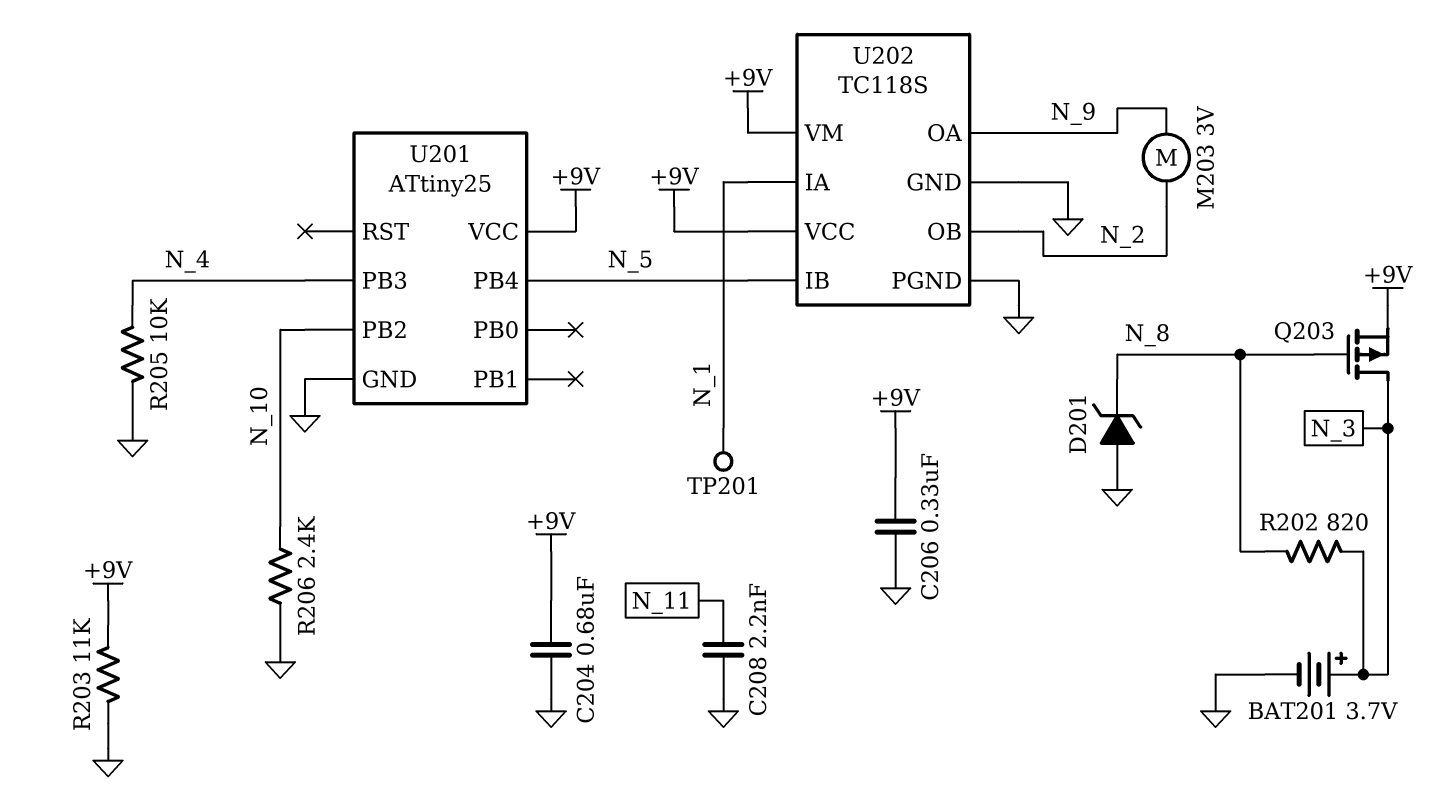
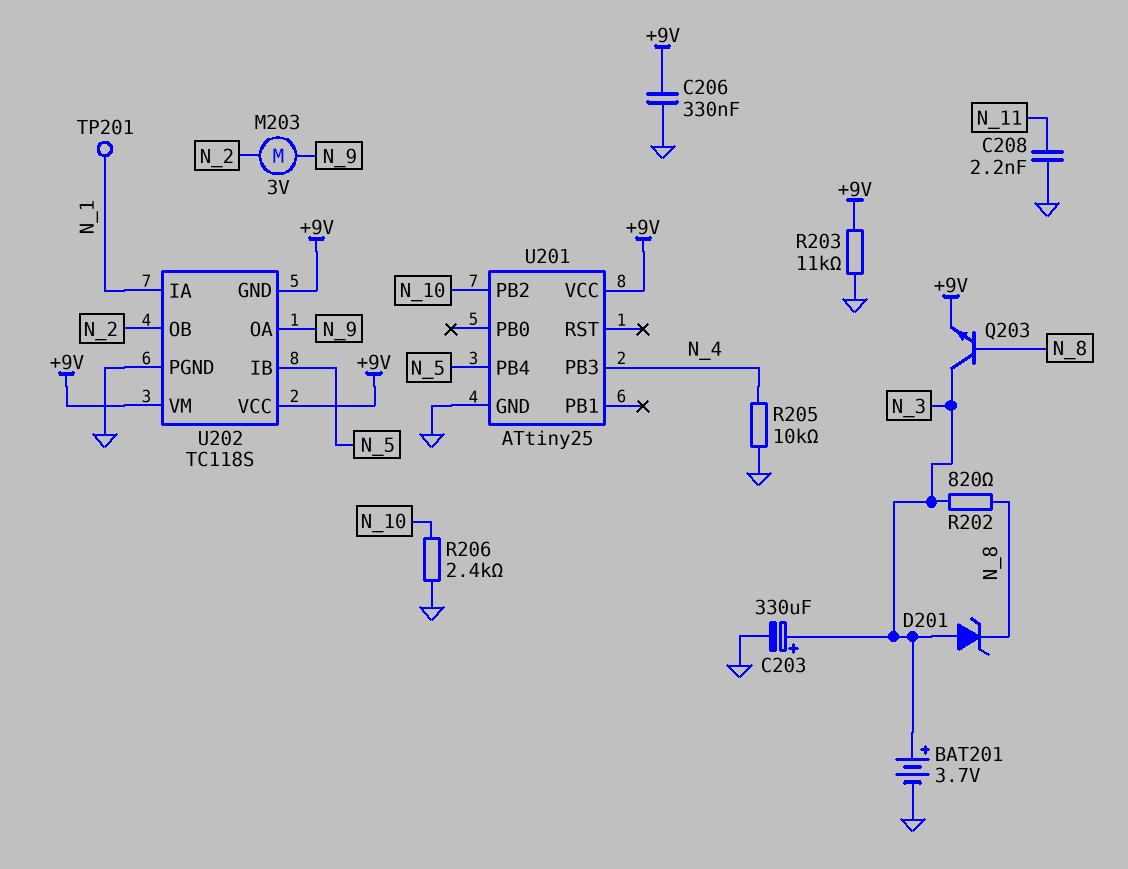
C203: none -> 330uF (plus N_3, minus GND)
C204: 680nF (+9V, GND) -> none
D201: zener (A GND, K N_8) -> zener (A N_3, K N_8)
Q203: PMOS (G N_8, D N_3, S +9V) -> NPN (B N_8, C N_3, E +9V)
U202 pin GND: GND -> +9V

